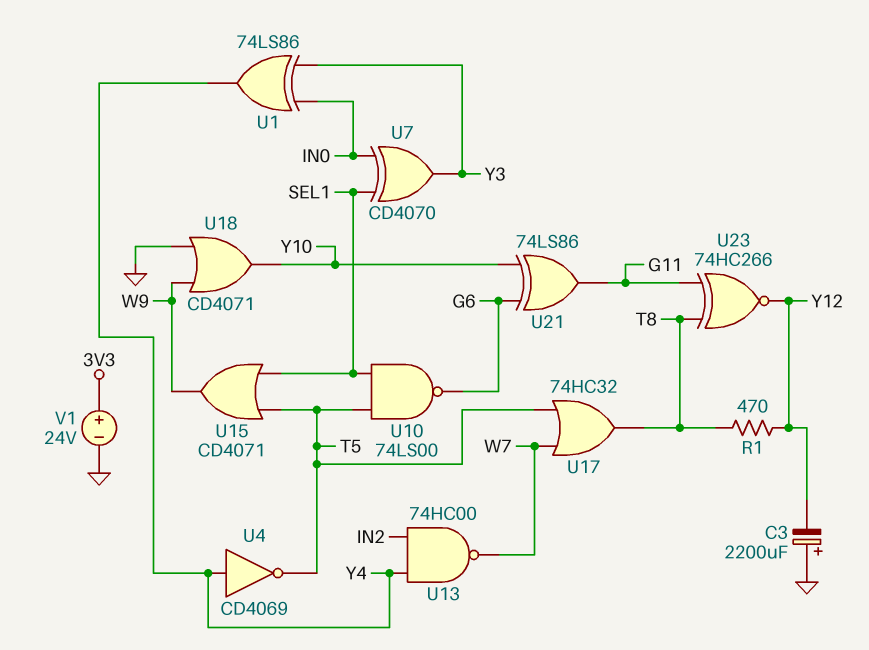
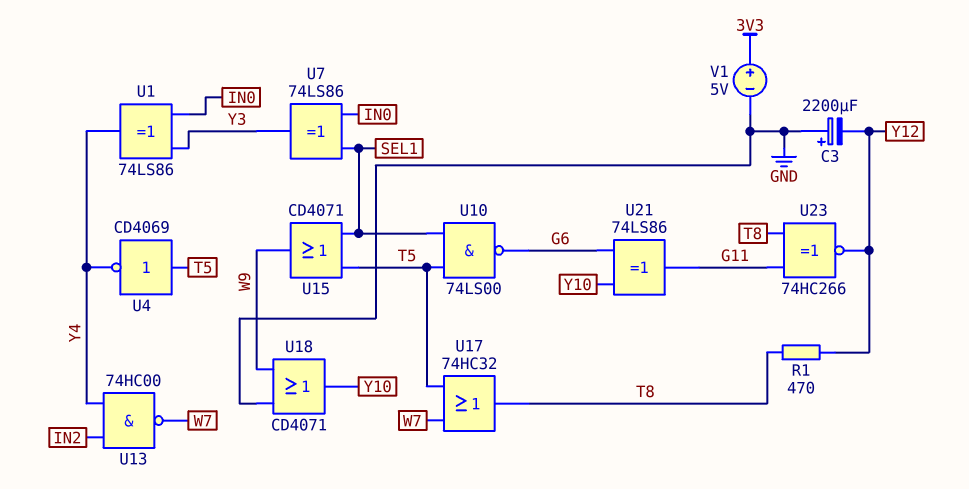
U4: NOT CD4069 (in Y4, out T5) -> NOT CD4069 (in T5, out Y4)
U7: XOR CD4070 (in IN0, in SEL1, out Y3) -> XOR 74LS86 (in IN0, in SEL1, out Y3)
V1: 24V (plus 3V3, minus GND) -> 5V (plus 3V3, minus GND)

